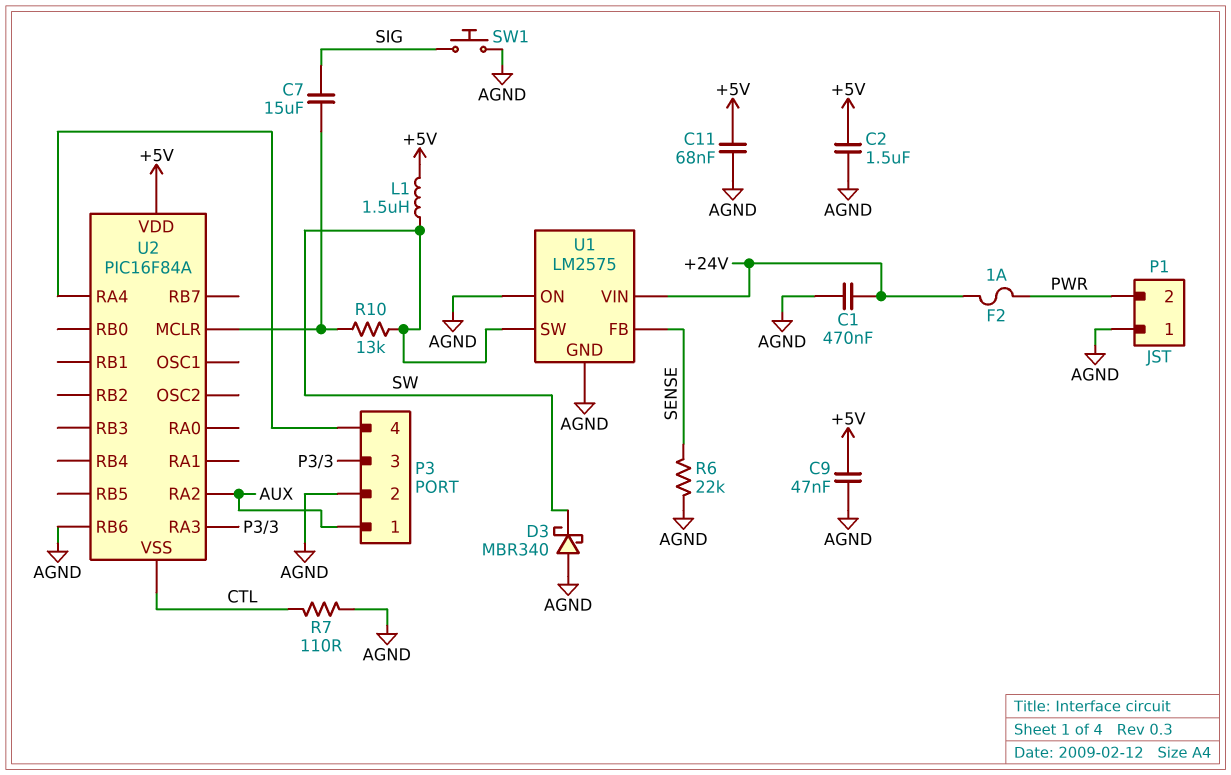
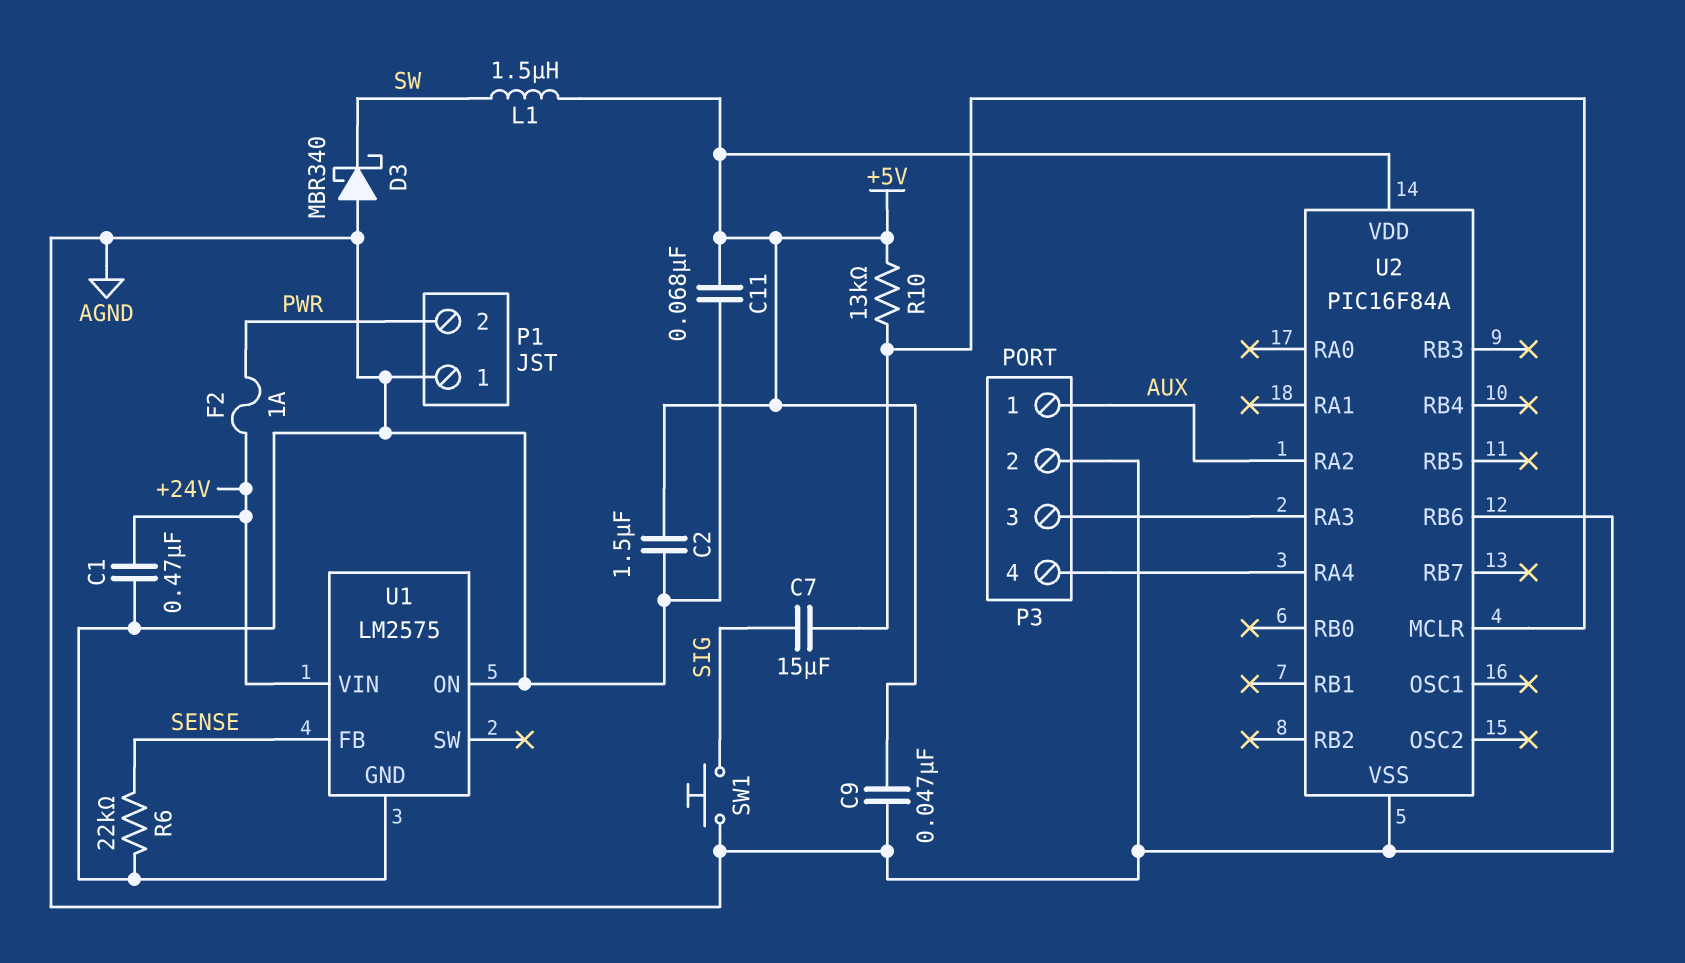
R7: 110 (AGND, CTL) -> none
R10: 13k (SW, U2/MCLR) -> 13k (+5V, U2/MCLR)
U1 pin SW: SW -> none
U2 pin VSS: CTL -> AGND

